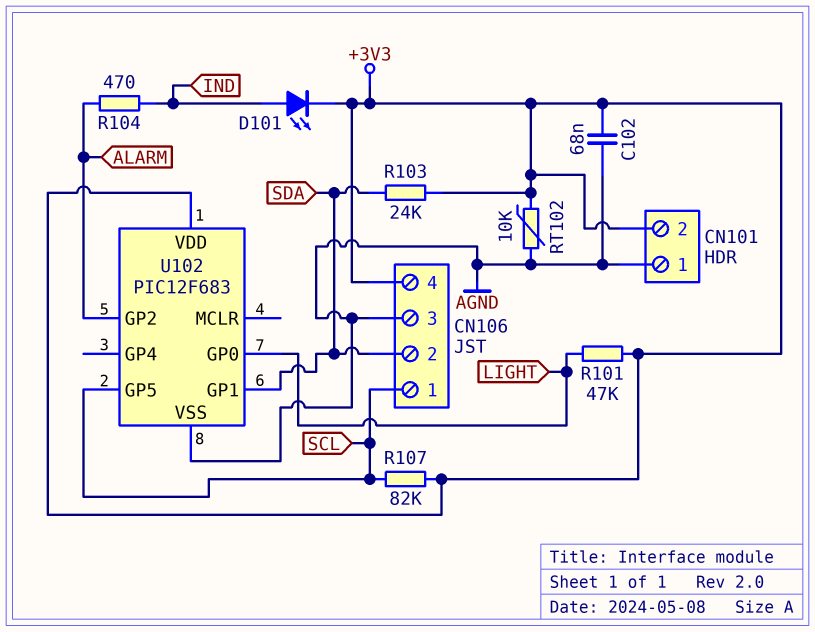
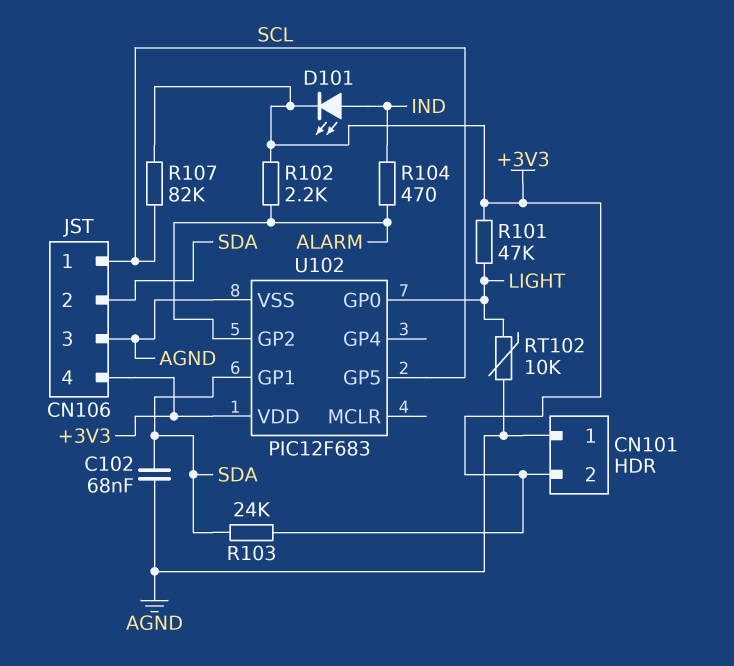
C102: 68nF (+3V3, AGND) -> 68nF (AGND, SDA)
R102: none -> 2.2k (+3V3, ALARM)
RT102: 10k (+3V3, AGND) -> 10k (AGND, LIGHT)

